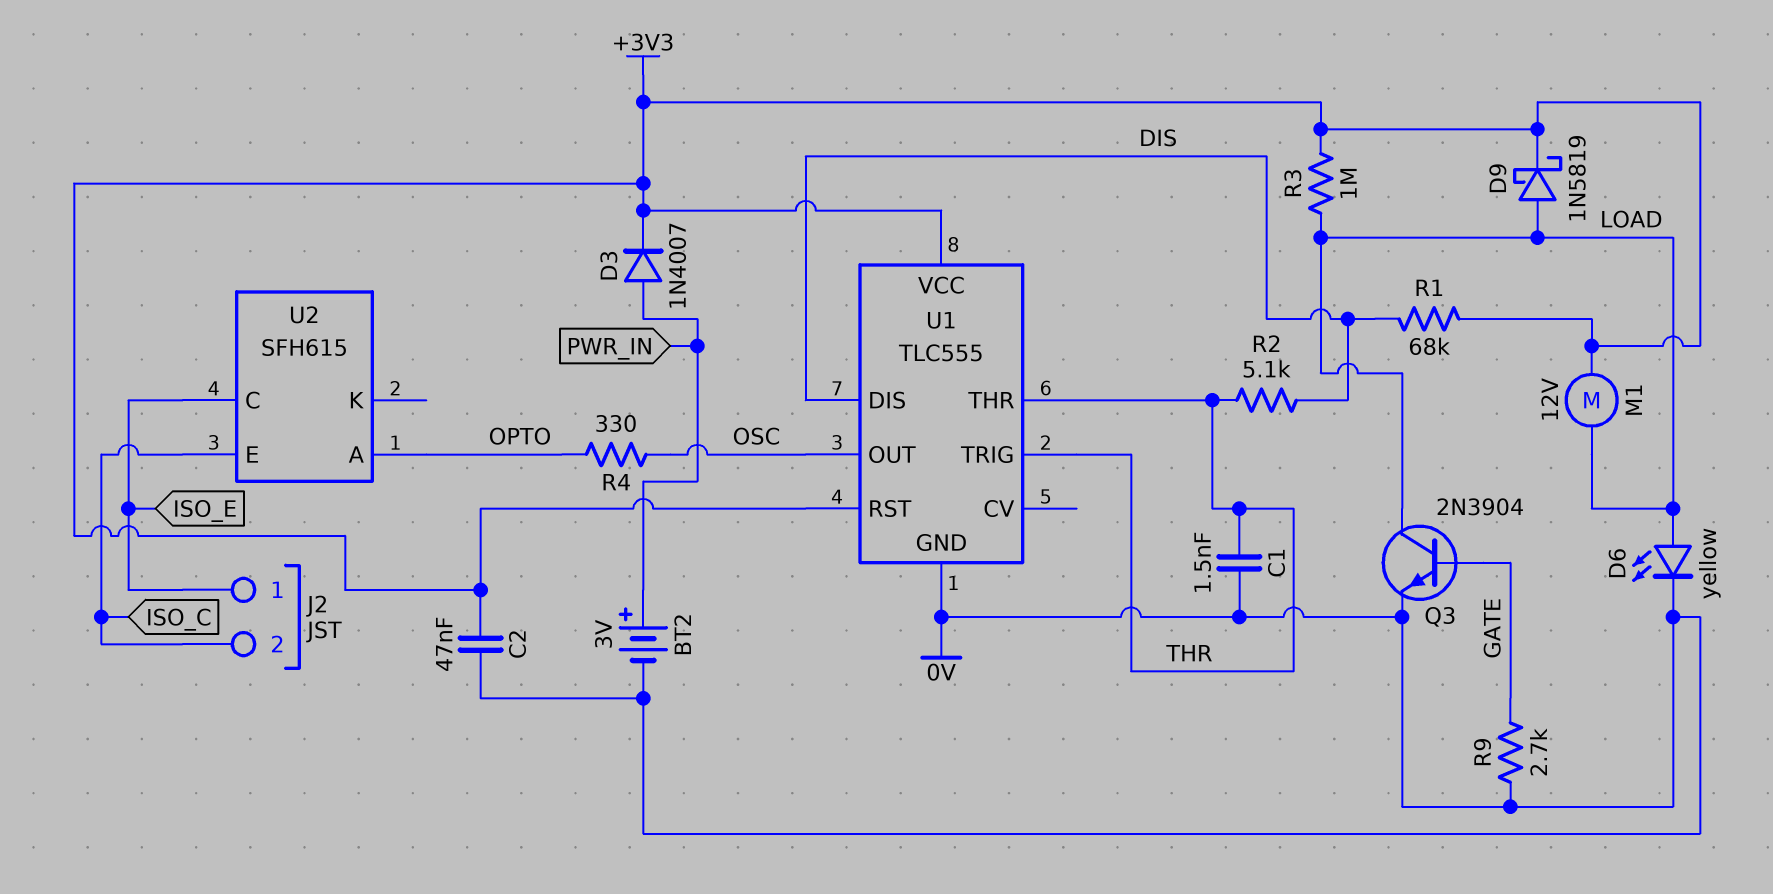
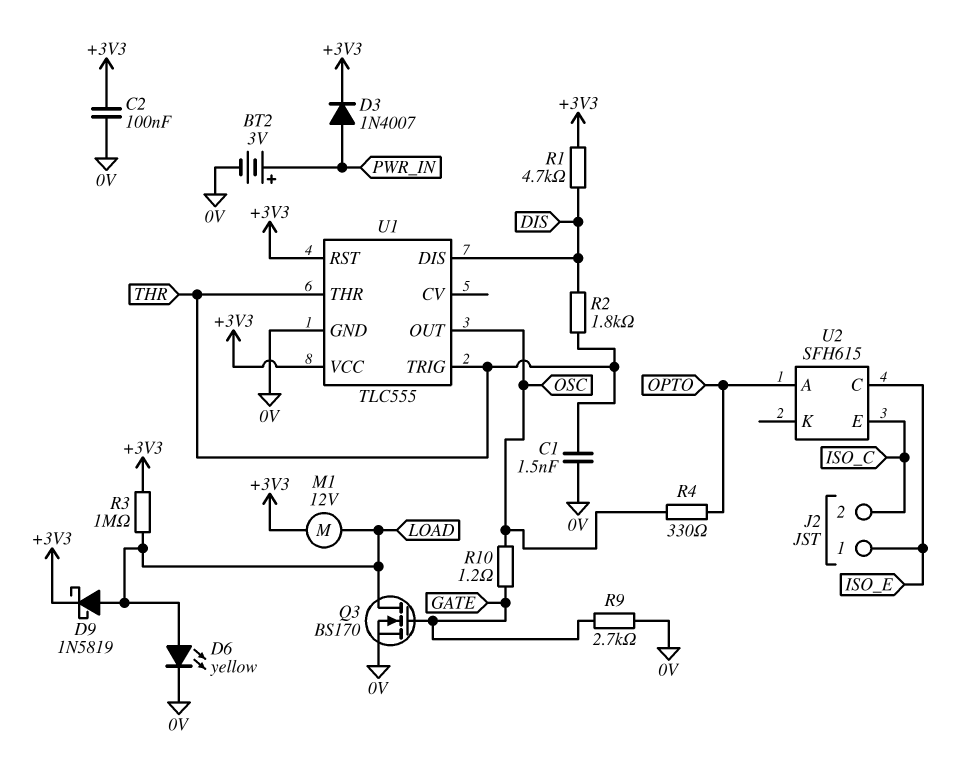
C2: 47nF (+3V3, 0V) -> 100nF (+3V3, 0V)
Q3: NPN 2N3904 (B GATE, C LOAD, E 0V) -> NMOS BS170 (G GATE, D LOAD, S 0V)
R1: 68k (+3V3, DIS) -> 4.7k (+3V3, DIS)
R2: 5.1k (DIS, THR) -> 1.8k (DIS, THR)
R10: none -> 1.2 (GATE, OSC)

